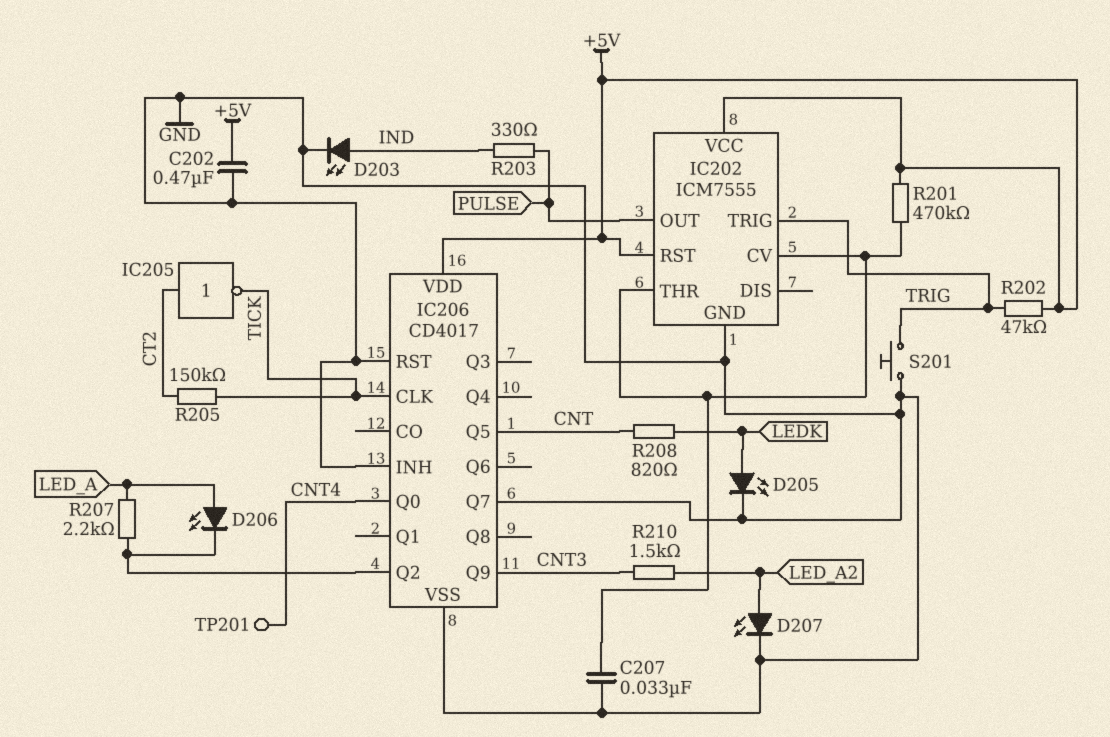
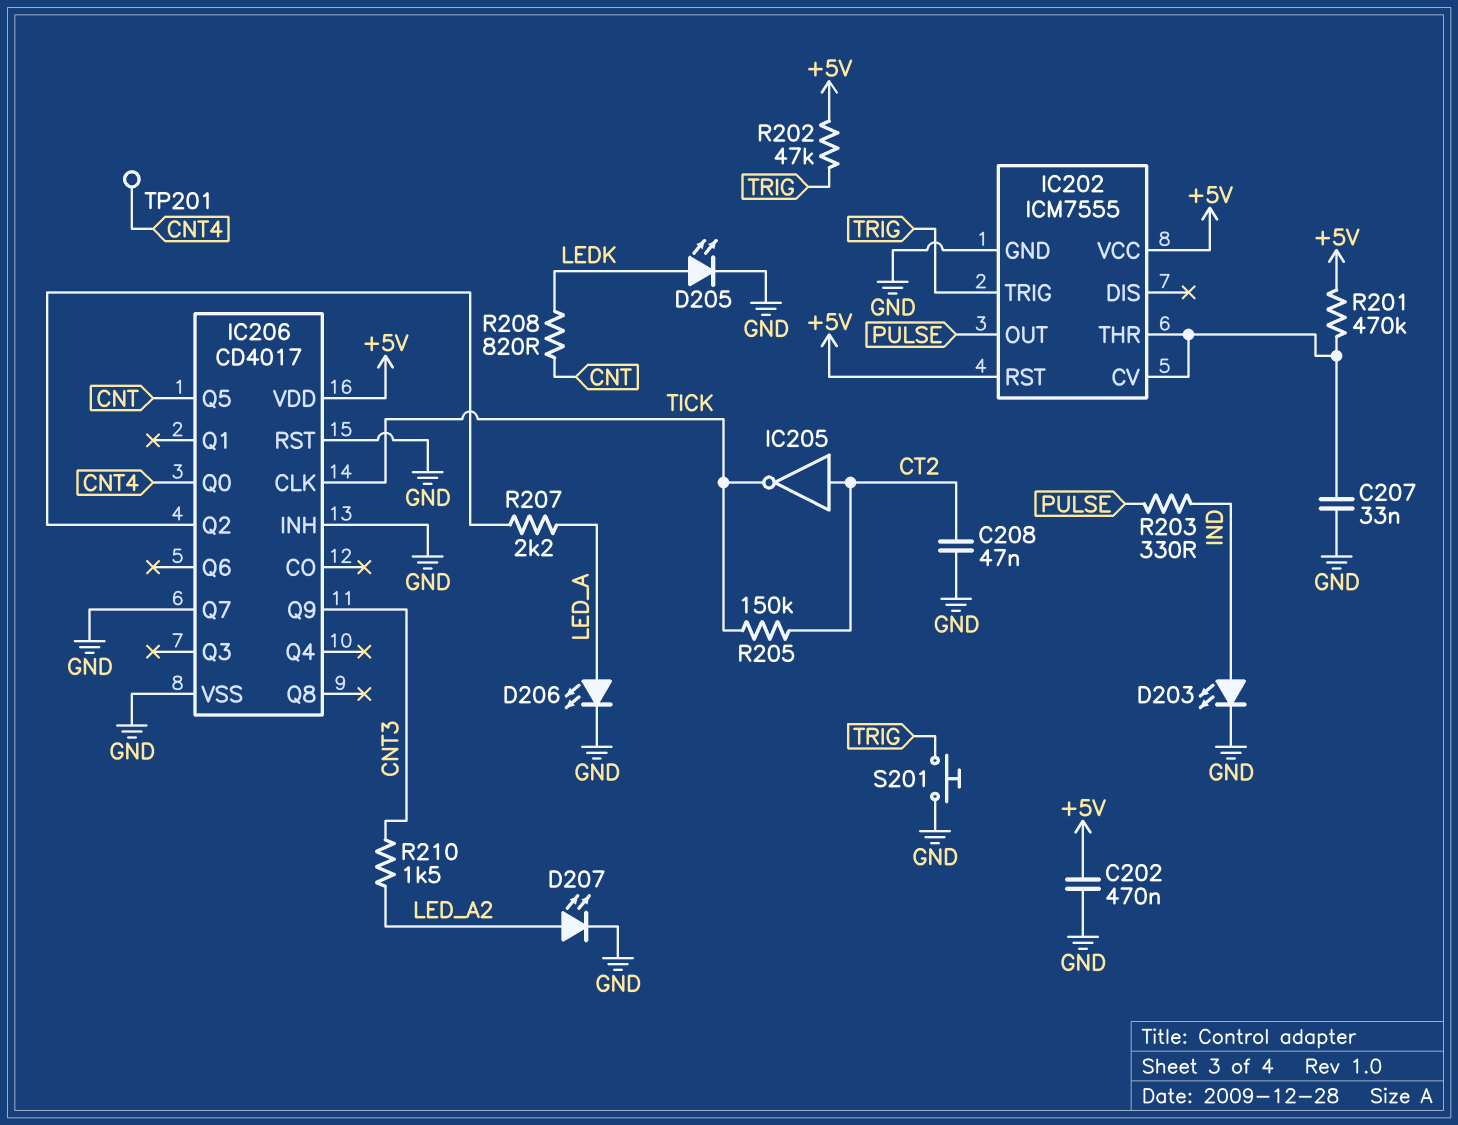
C208: none -> 47nF (CT2, GND)
D206: LED (A LED_A, K IC206/Q2) -> LED (A LED_A, K GND)

